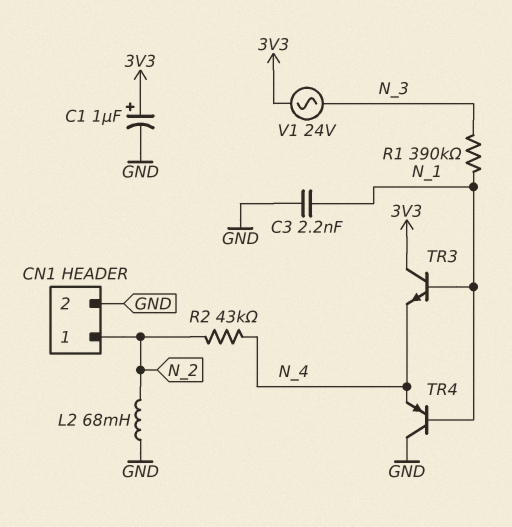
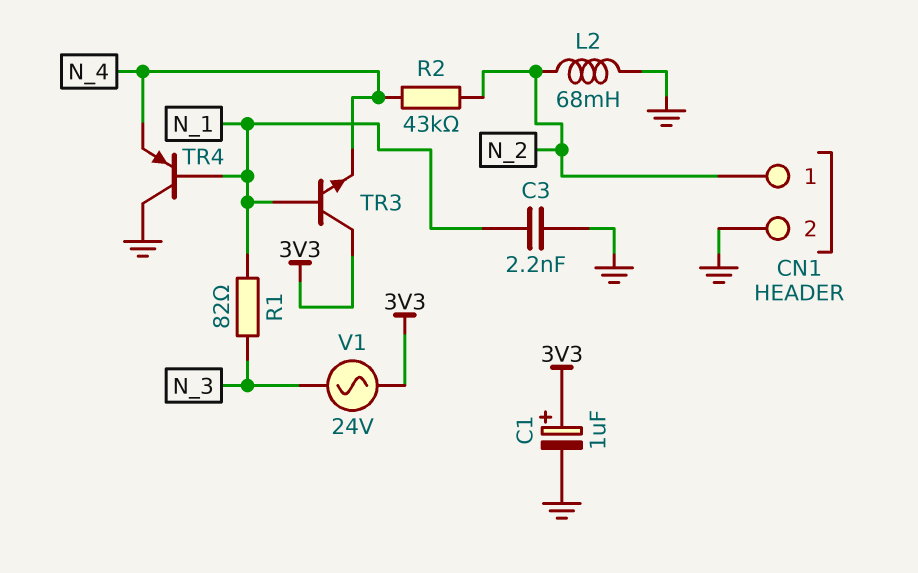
R1: 390k (N_1, N_3) -> 82 (N_1, N_3)

